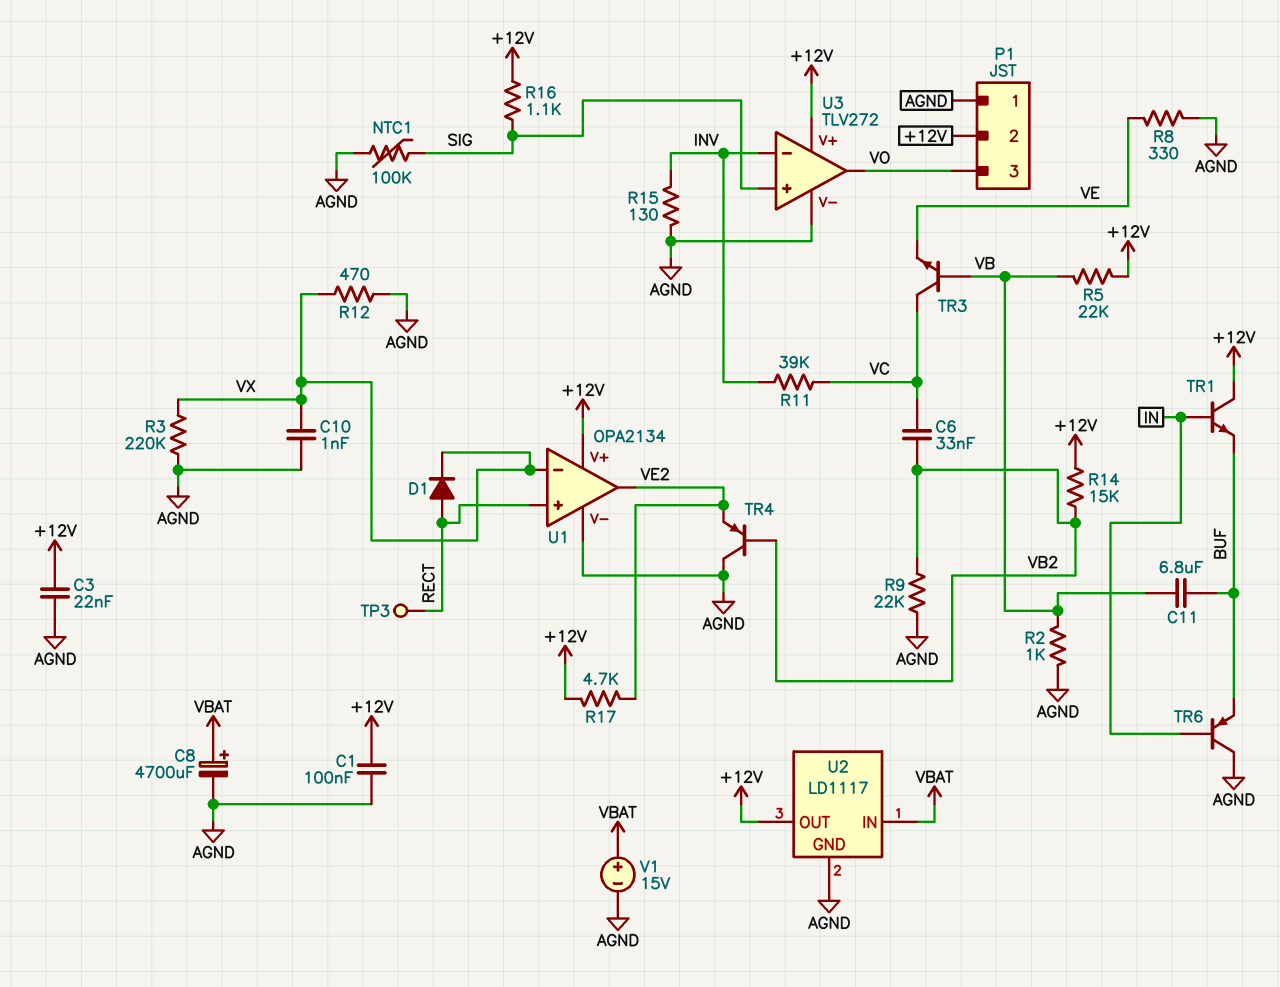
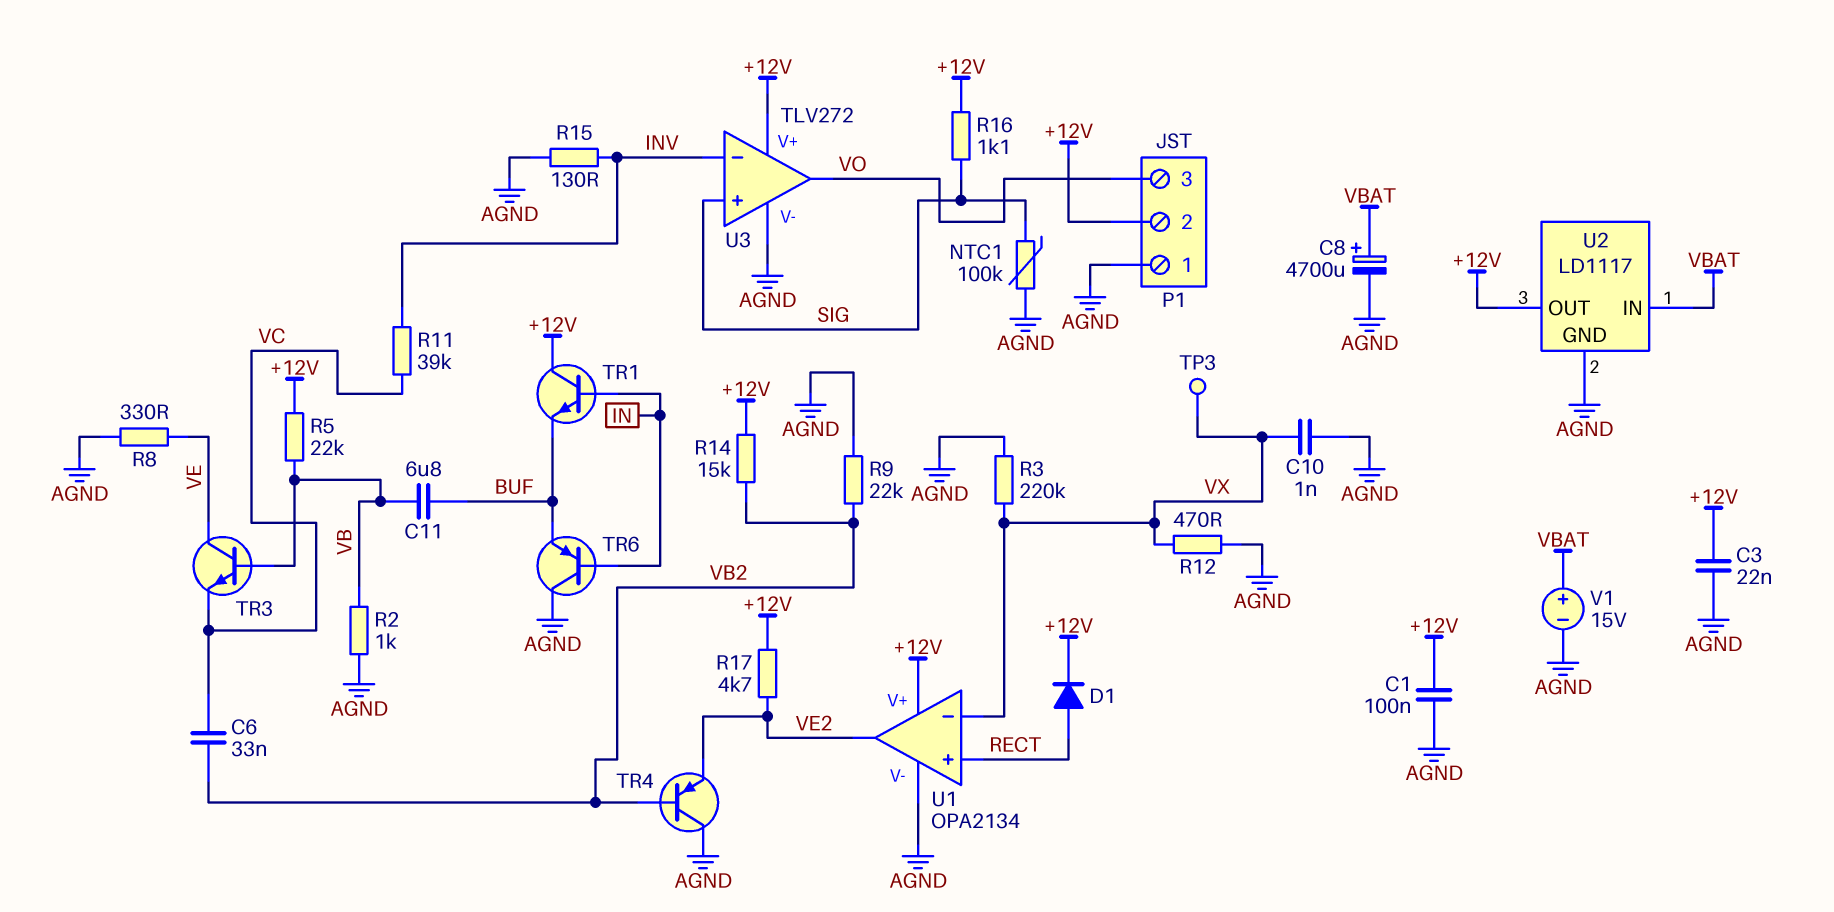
D1: diode (A RECT, K VX) -> diode (A RECT, K +12V)
TP3: test point (RECT) -> test point (VX)
TR3: NPN (B VB, C VC, E VE) -> NPN (B VB, C VE, E VC)

